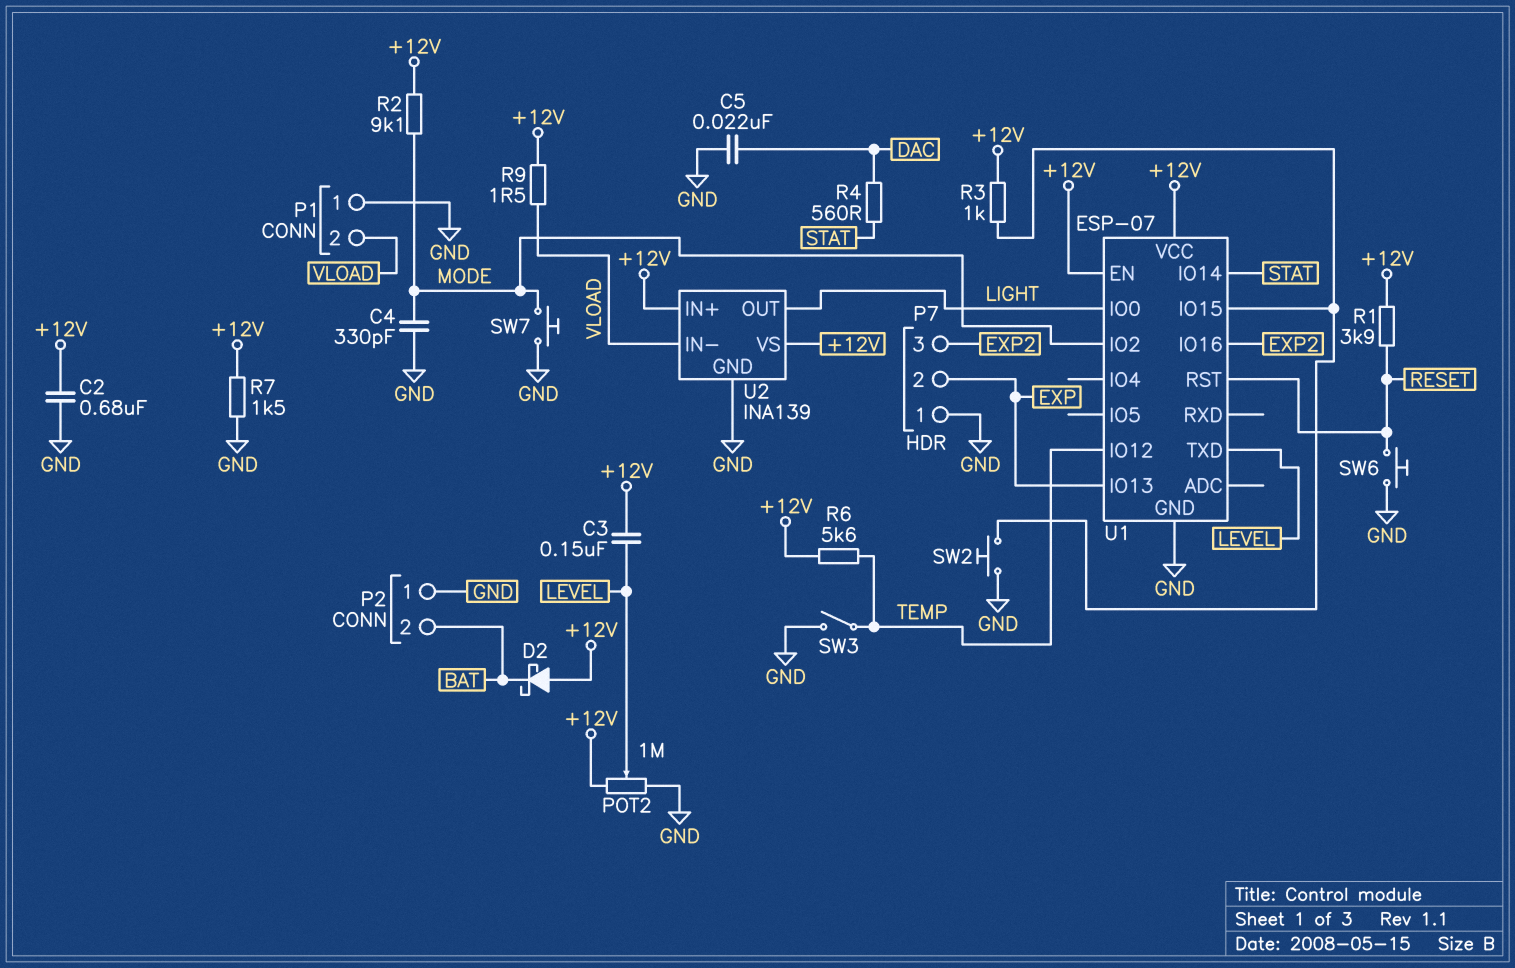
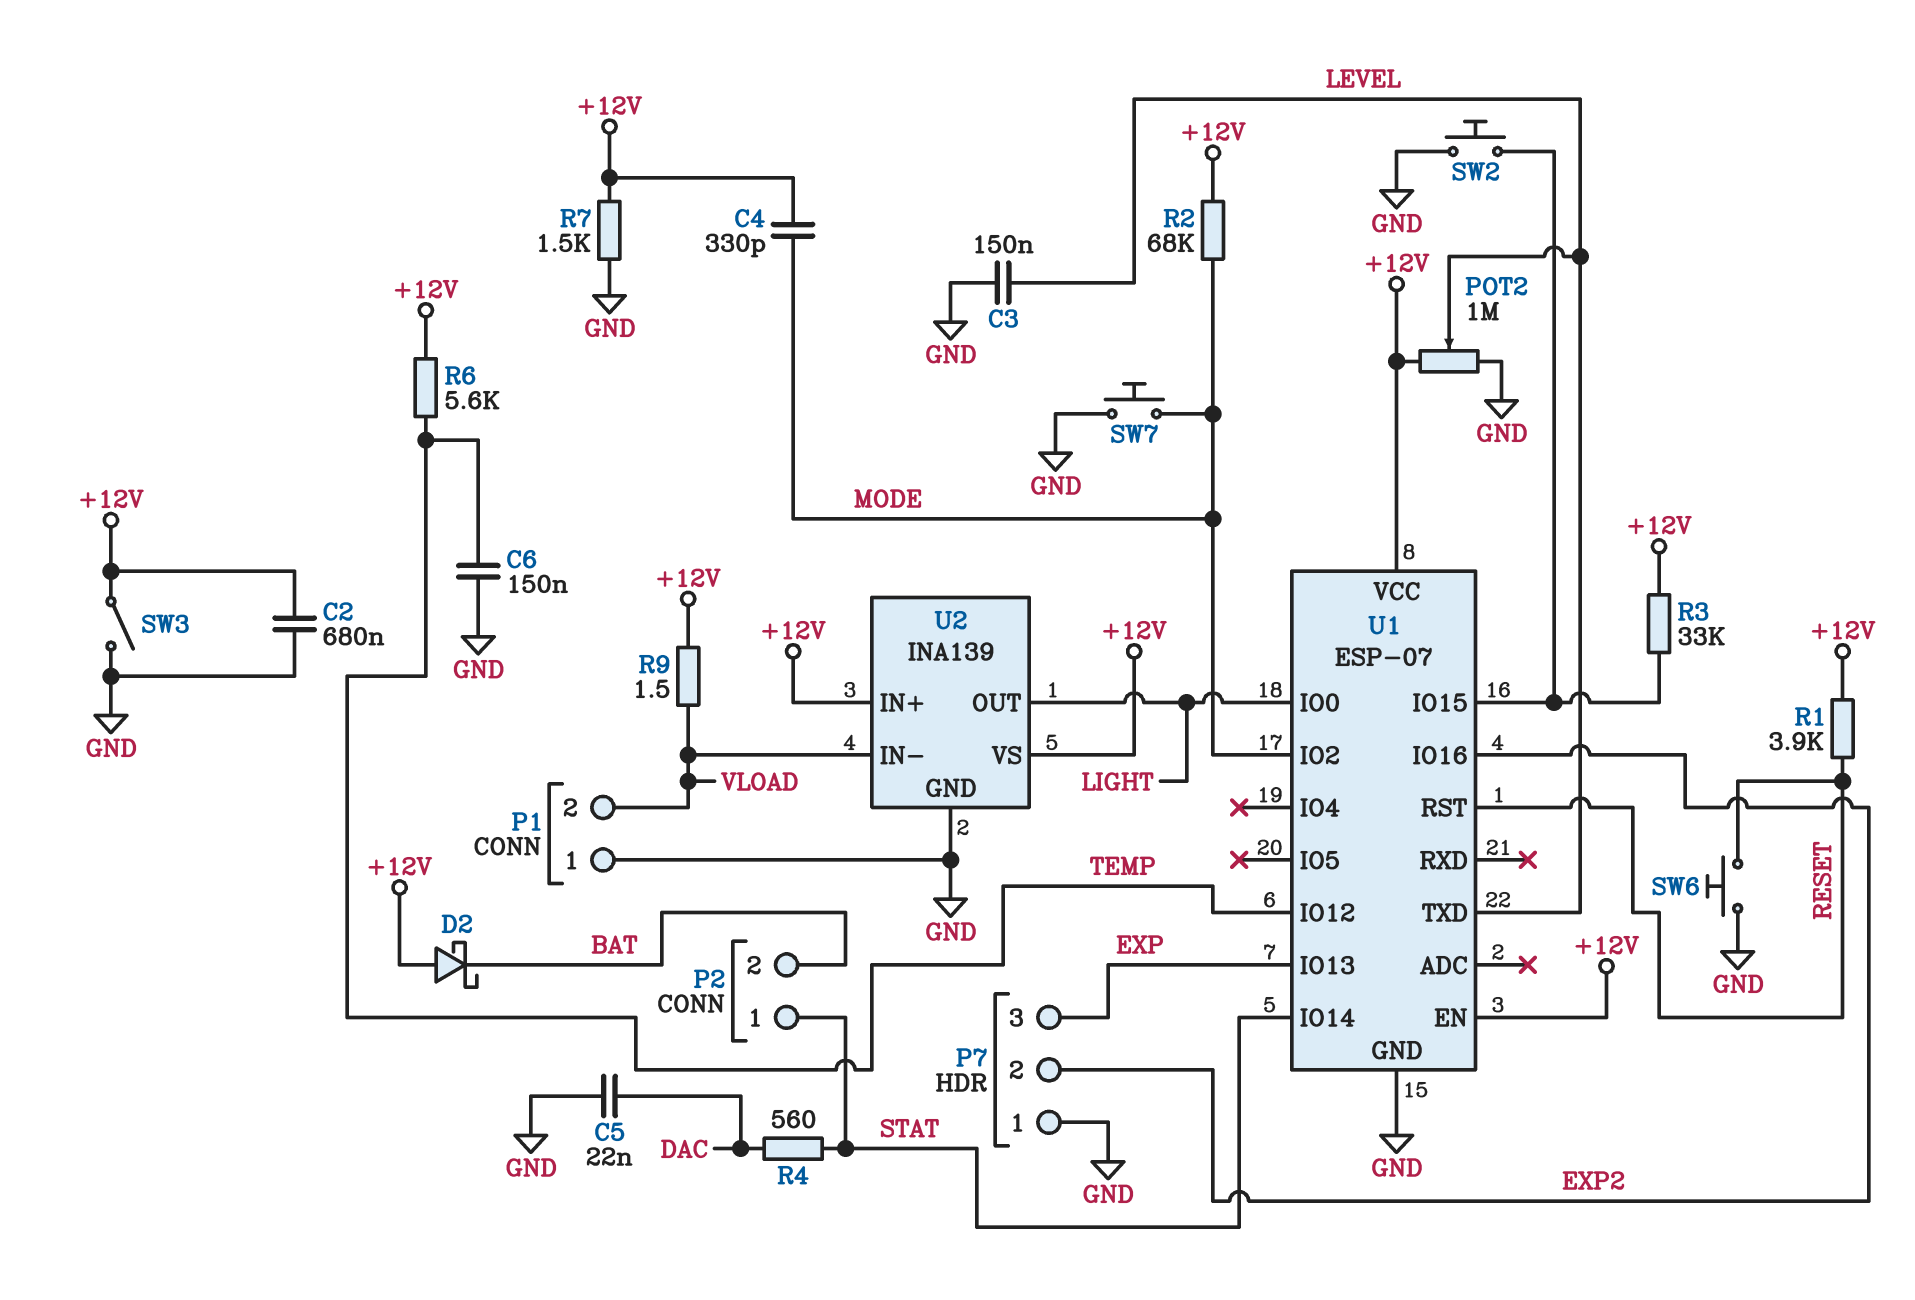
C3: 150nF (+12V, LEVEL) -> 150nF (GND, LEVEL)
C4: 330pF (GND, MODE) -> 330pF (+12V, MODE)
C6: none -> 150nF (GND, TEMP)
P2 pin 1: GND -> STAT
P7 pin 2: EXP -> EXP2
P7 pin 3: EXP2 -> EXP
R2: 9.1k (+12V, MODE) -> 68k (+12V, MODE)
R3: 1k (+12V, U1/IO15) -> 33k (+12V, U1/IO15)
SW3: switch (GND, TEMP) -> switch (+12V, GND)

